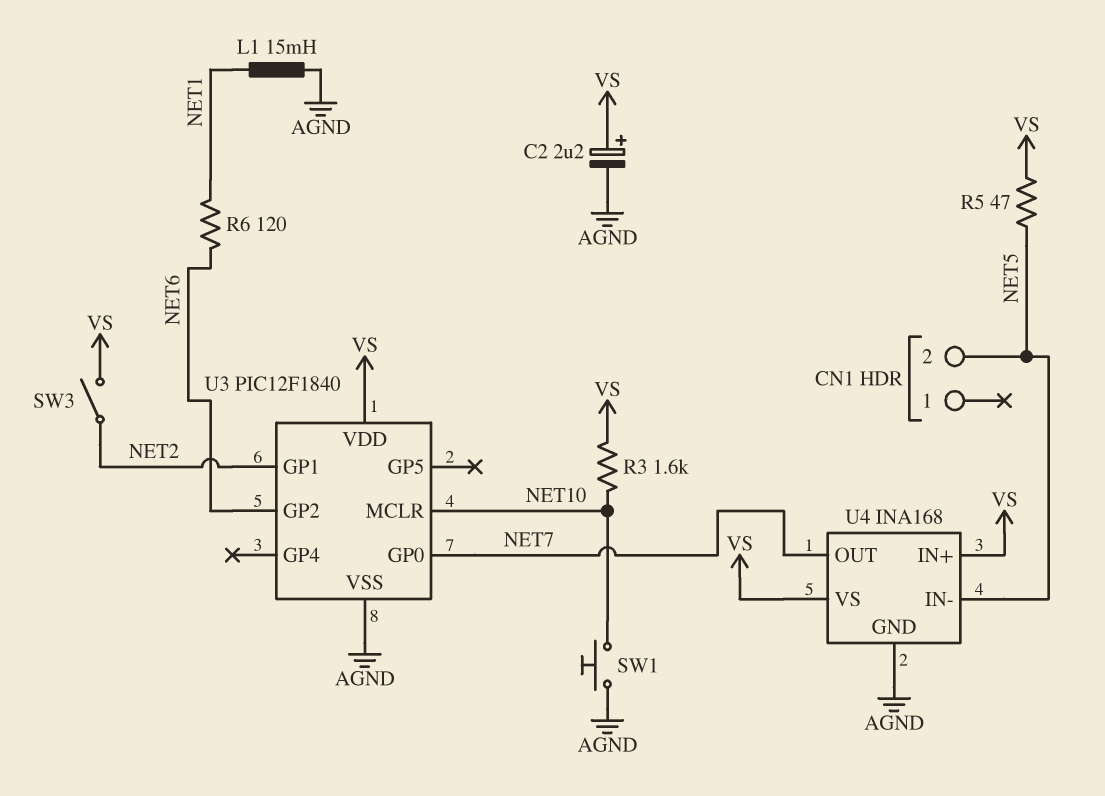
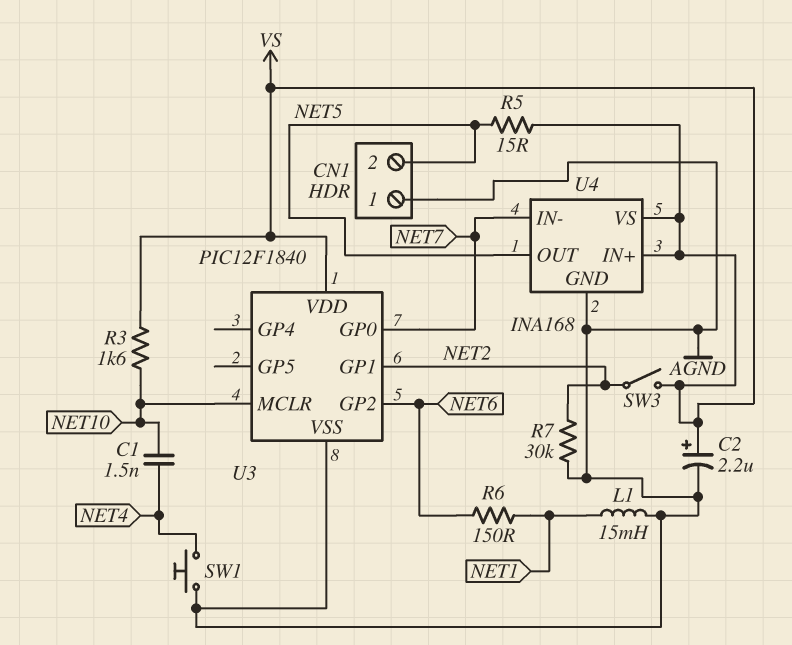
C1: none -> 1.5nF (NET4, NET10)
CN1 pin 1: none -> AGND
R5: 47 (NET5, VS) -> 15 (NET5, VS)
R6: 120 (NET1, NET6) -> 150 (NET1, NET6)
R7: none -> 30k (AGND, NET2)
SW1: button (AGND, NET10) -> button (AGND, NET4)
U4 pin IN-: NET5 -> NET7
U4 pin OUT: NET7 -> NET5

